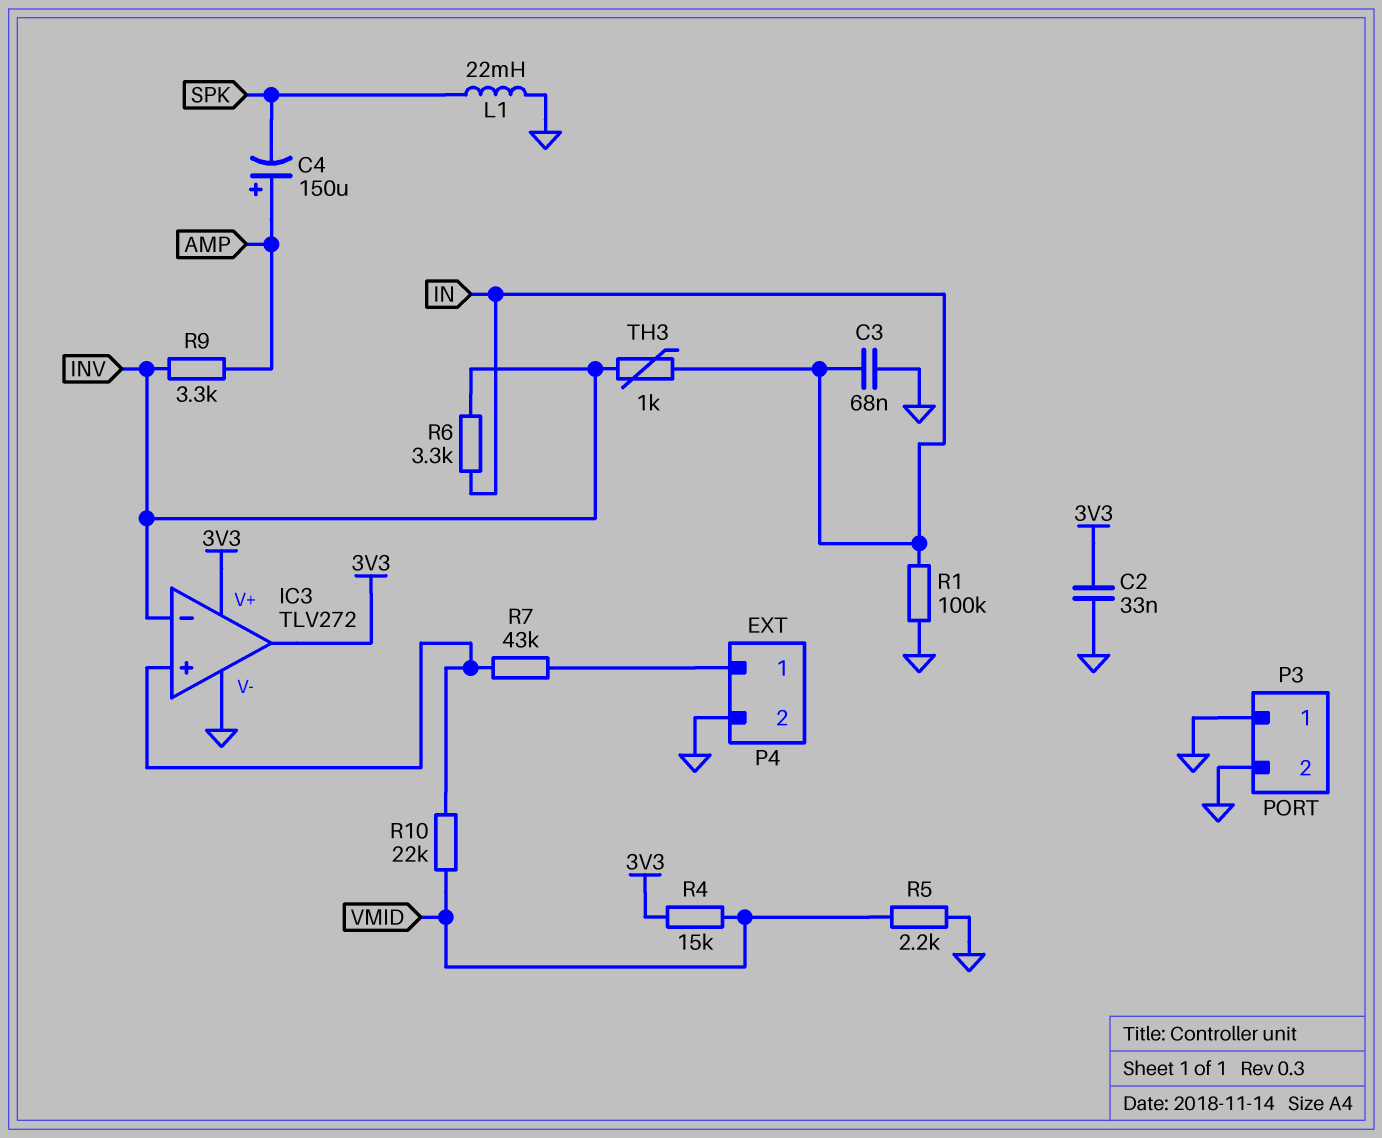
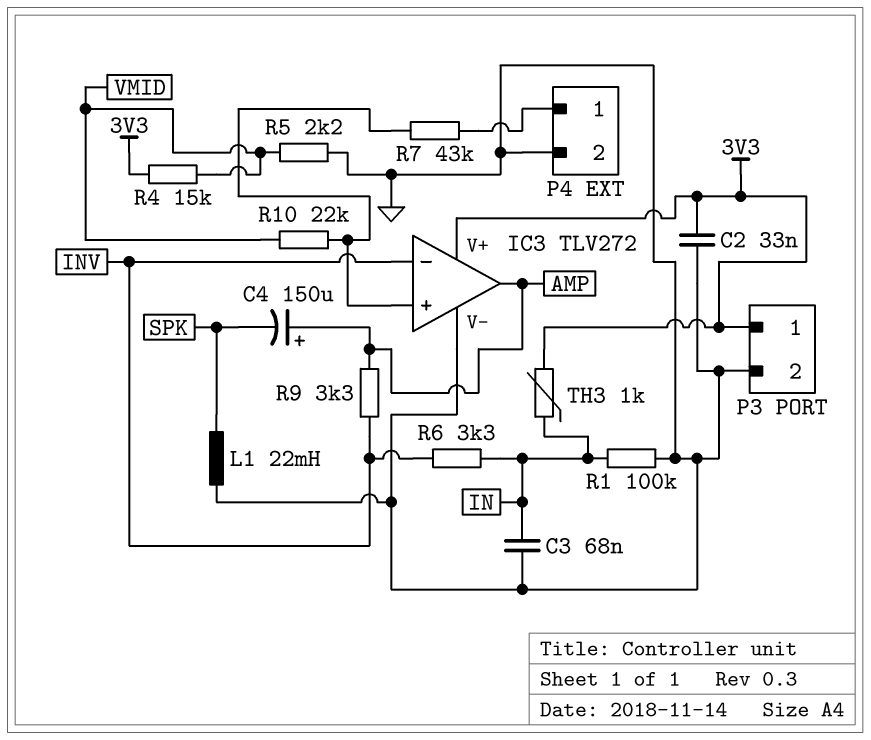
IC3 pin out: 3V3 -> AMP
P3 pin 1: GND -> 3V3
TH3: 1k (IN, INV) -> 1k (3V3, IN)

